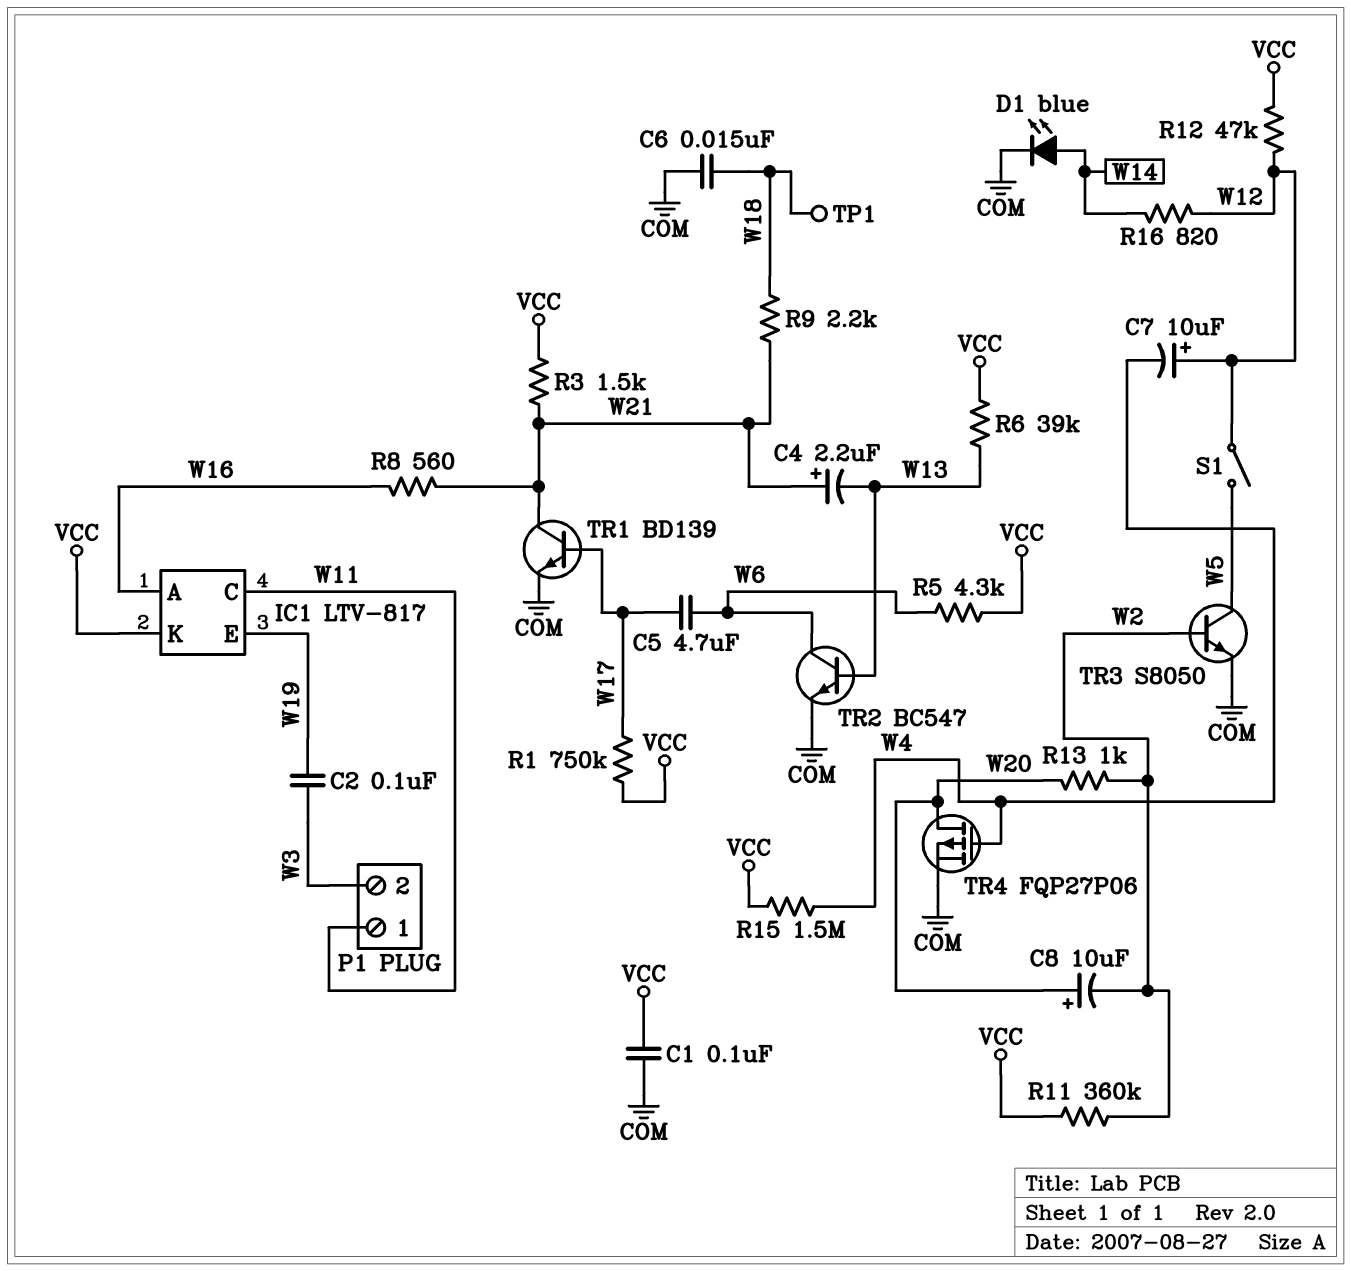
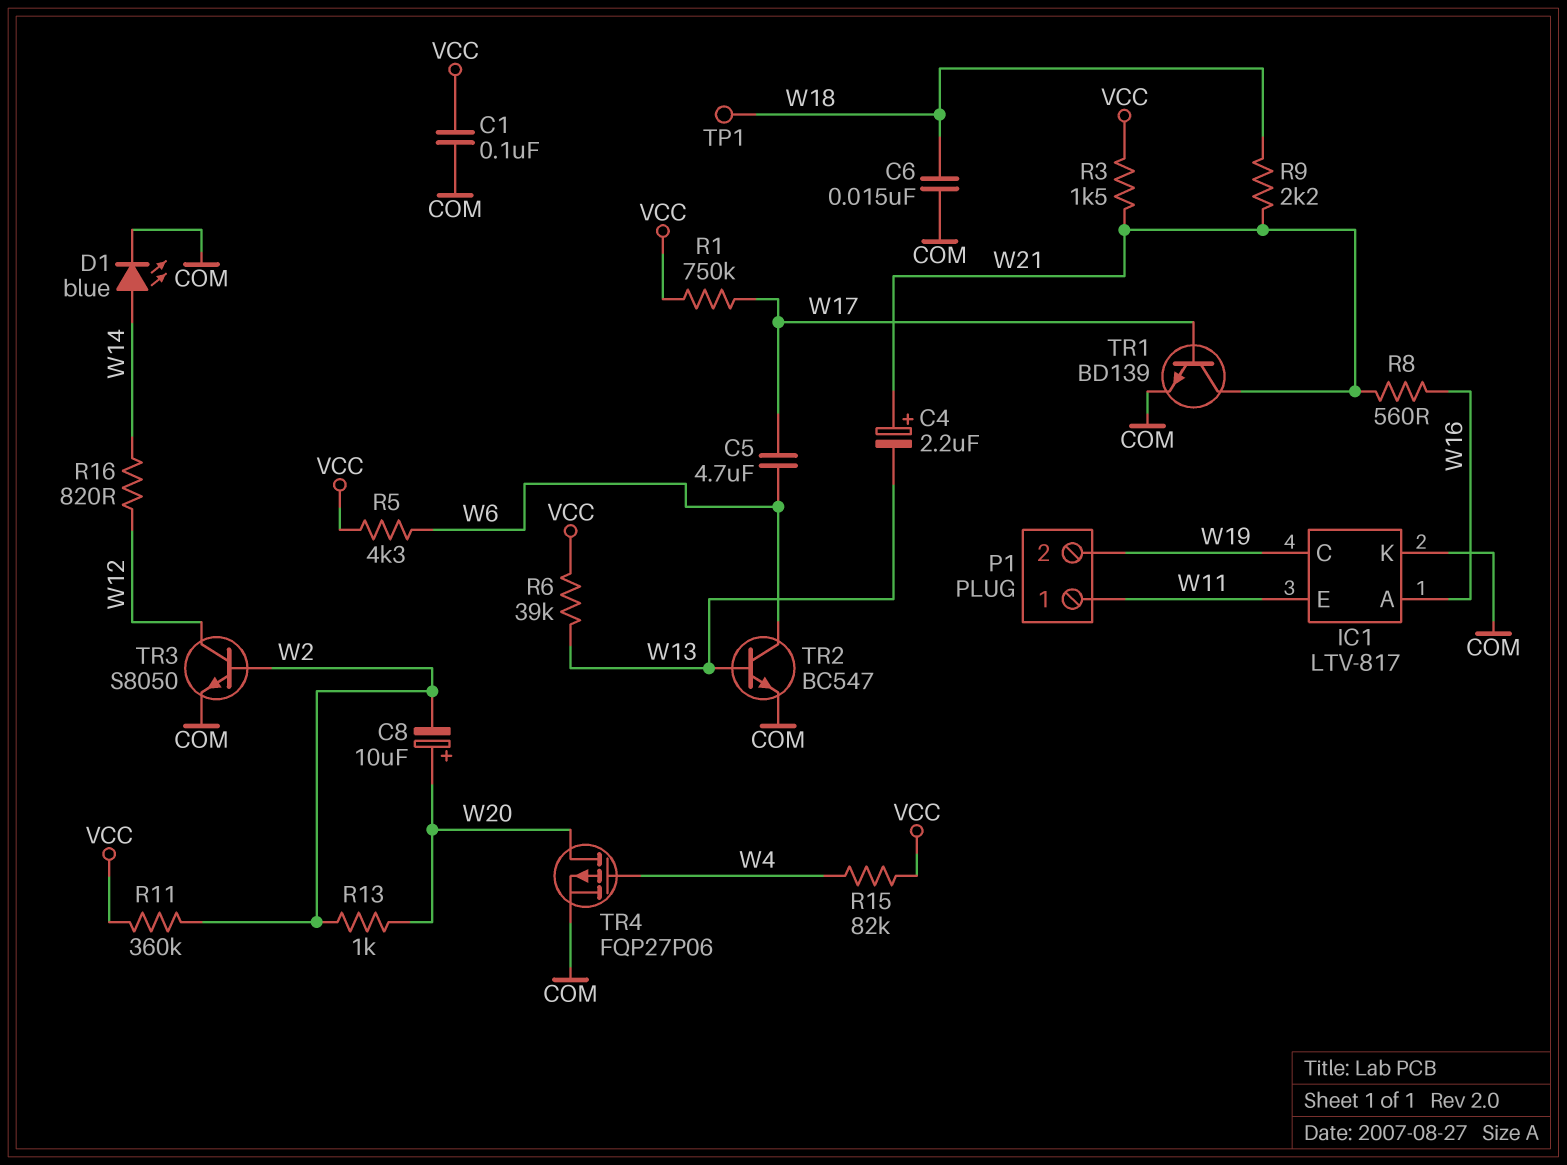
C2: 100nF (W3, W19) -> none
C7: 10uF (plus W12, minus W4) -> none
IC1 pin C: W11 -> W19
IC1 pin E: W19 -> W11
IC1 pin K: VCC -> COM
P1 pin 2: W3 -> W19
R12: 47k (VCC, W12) -> none
R15: 1.5M (VCC, W4) -> 82k (VCC, W4)
S1: switch (W5, W12) -> none
TR3: NPN S8050 (B W2, C W5, E COM) -> NPN S8050 (B W2, C W12, E COM)

